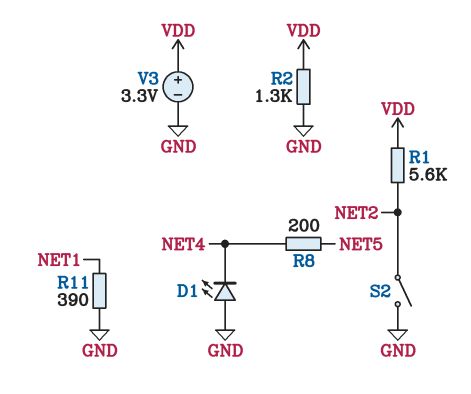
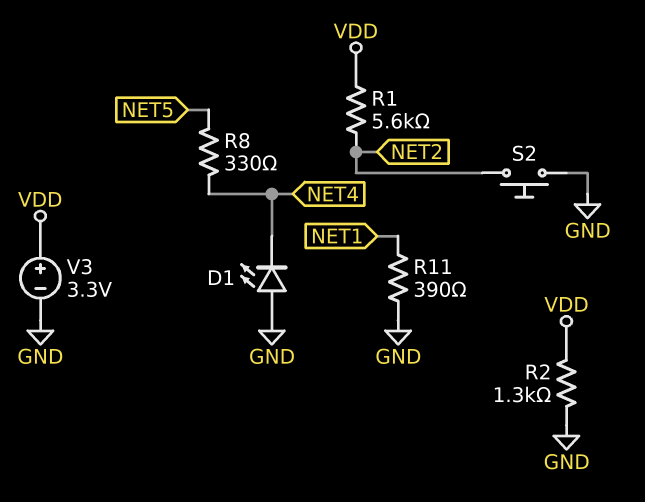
R8: 200 (NET4, NET5) -> 330 (NET4, NET5)
S2: switch (GND, NET2) -> button (GND, NET2)

